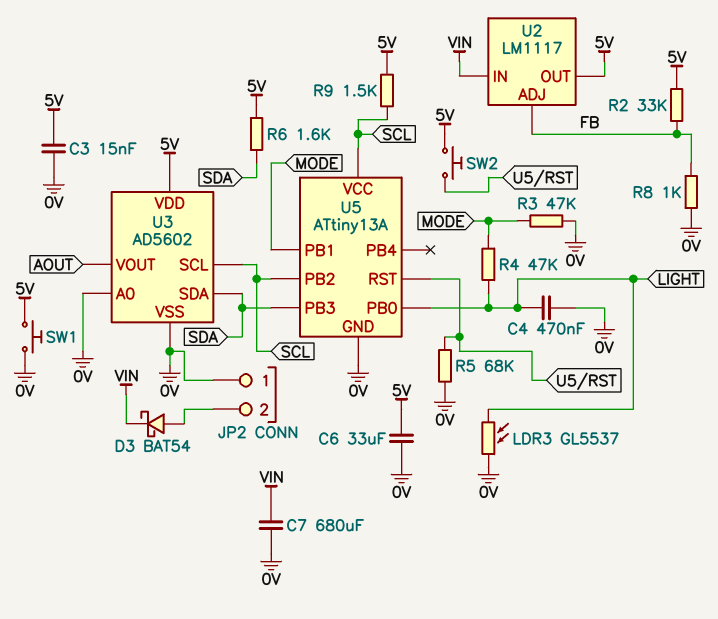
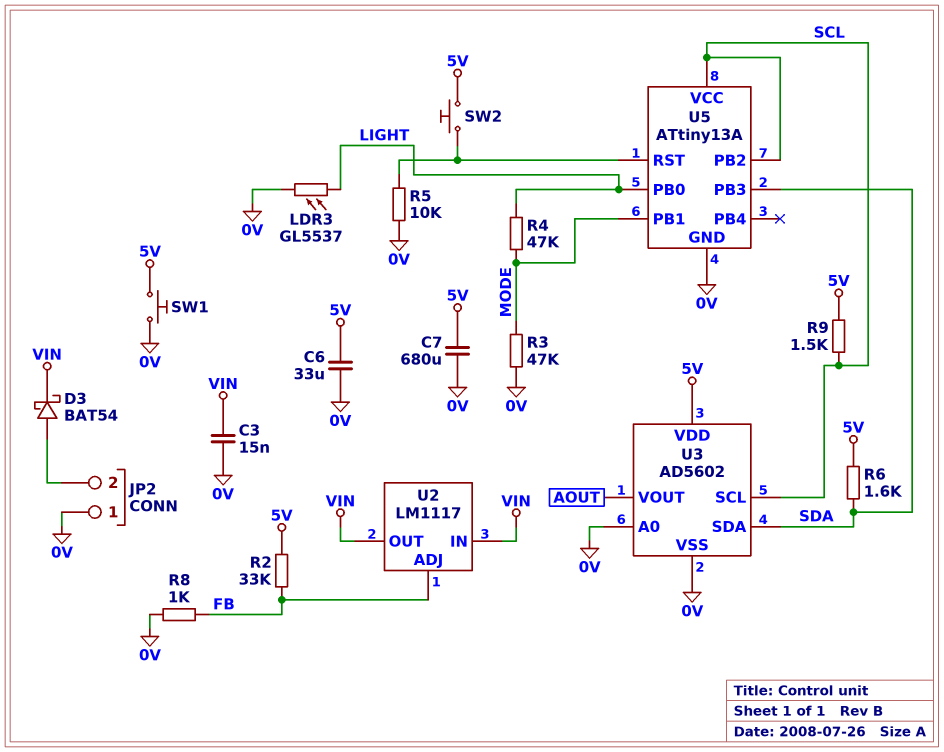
C3: 15nF (0V, 5V) -> 15nF (0V, VIN)
C4: 470nF (0V, LIGHT) -> none
C7: 680uF (0V, VIN) -> 680uF (0V, 5V)
R5: 68k (0V, U5/RST) -> 10k (0V, U5/RST)
U2 pin OUT: 5V -> VIN

